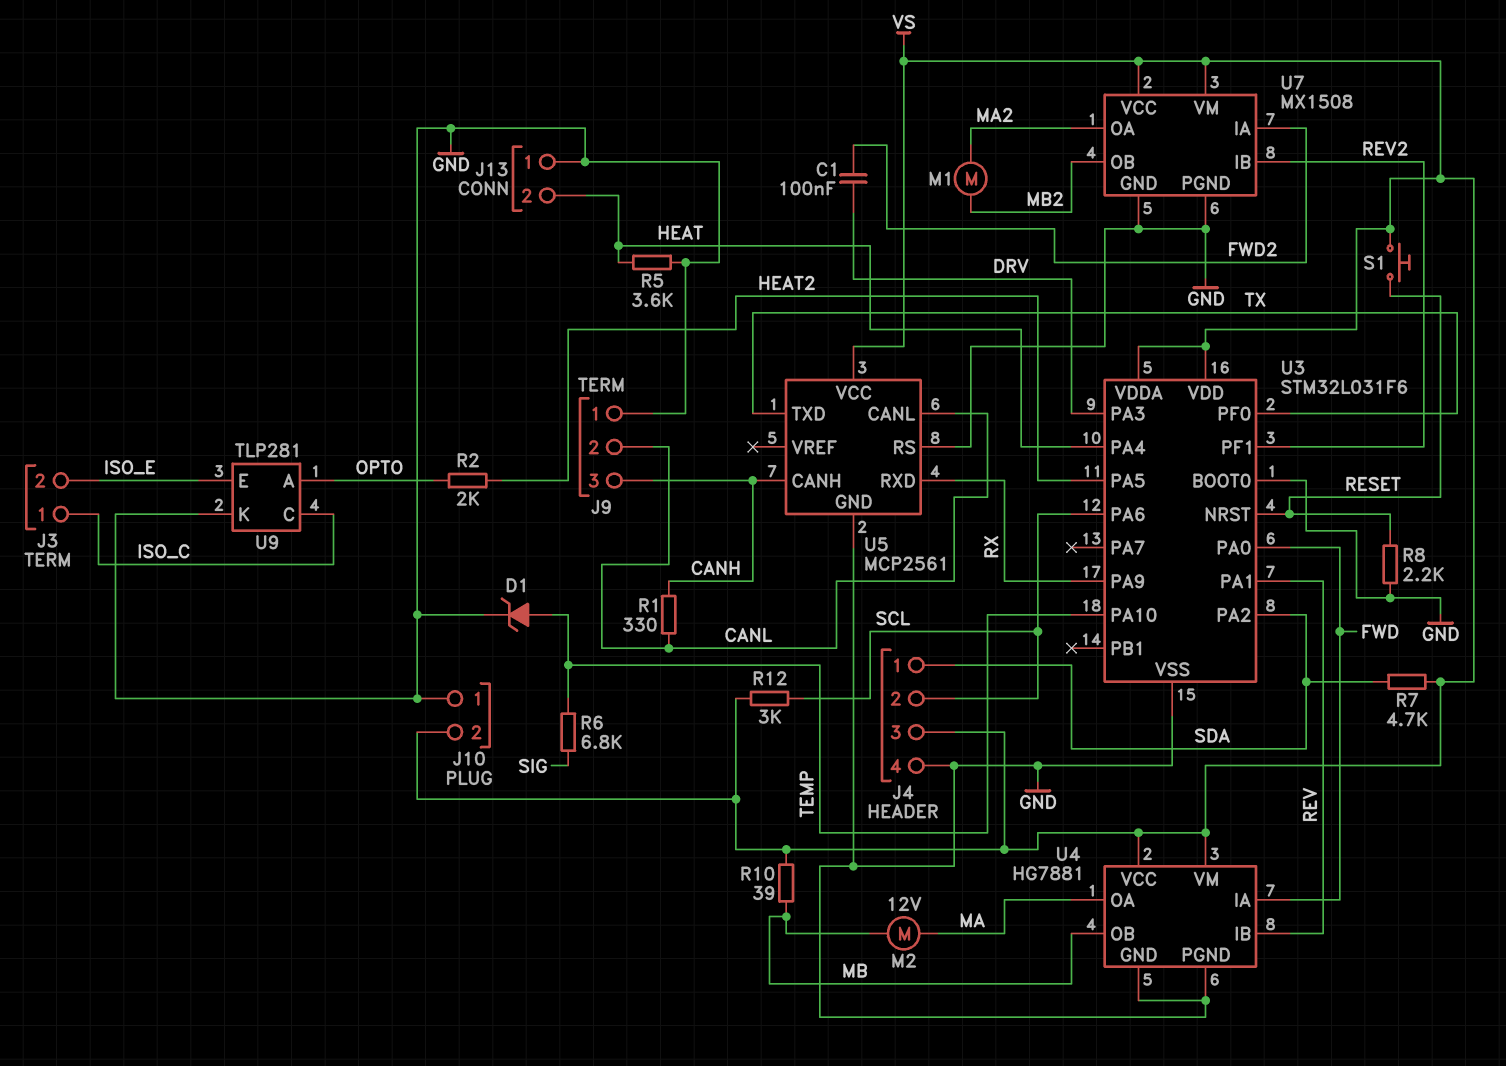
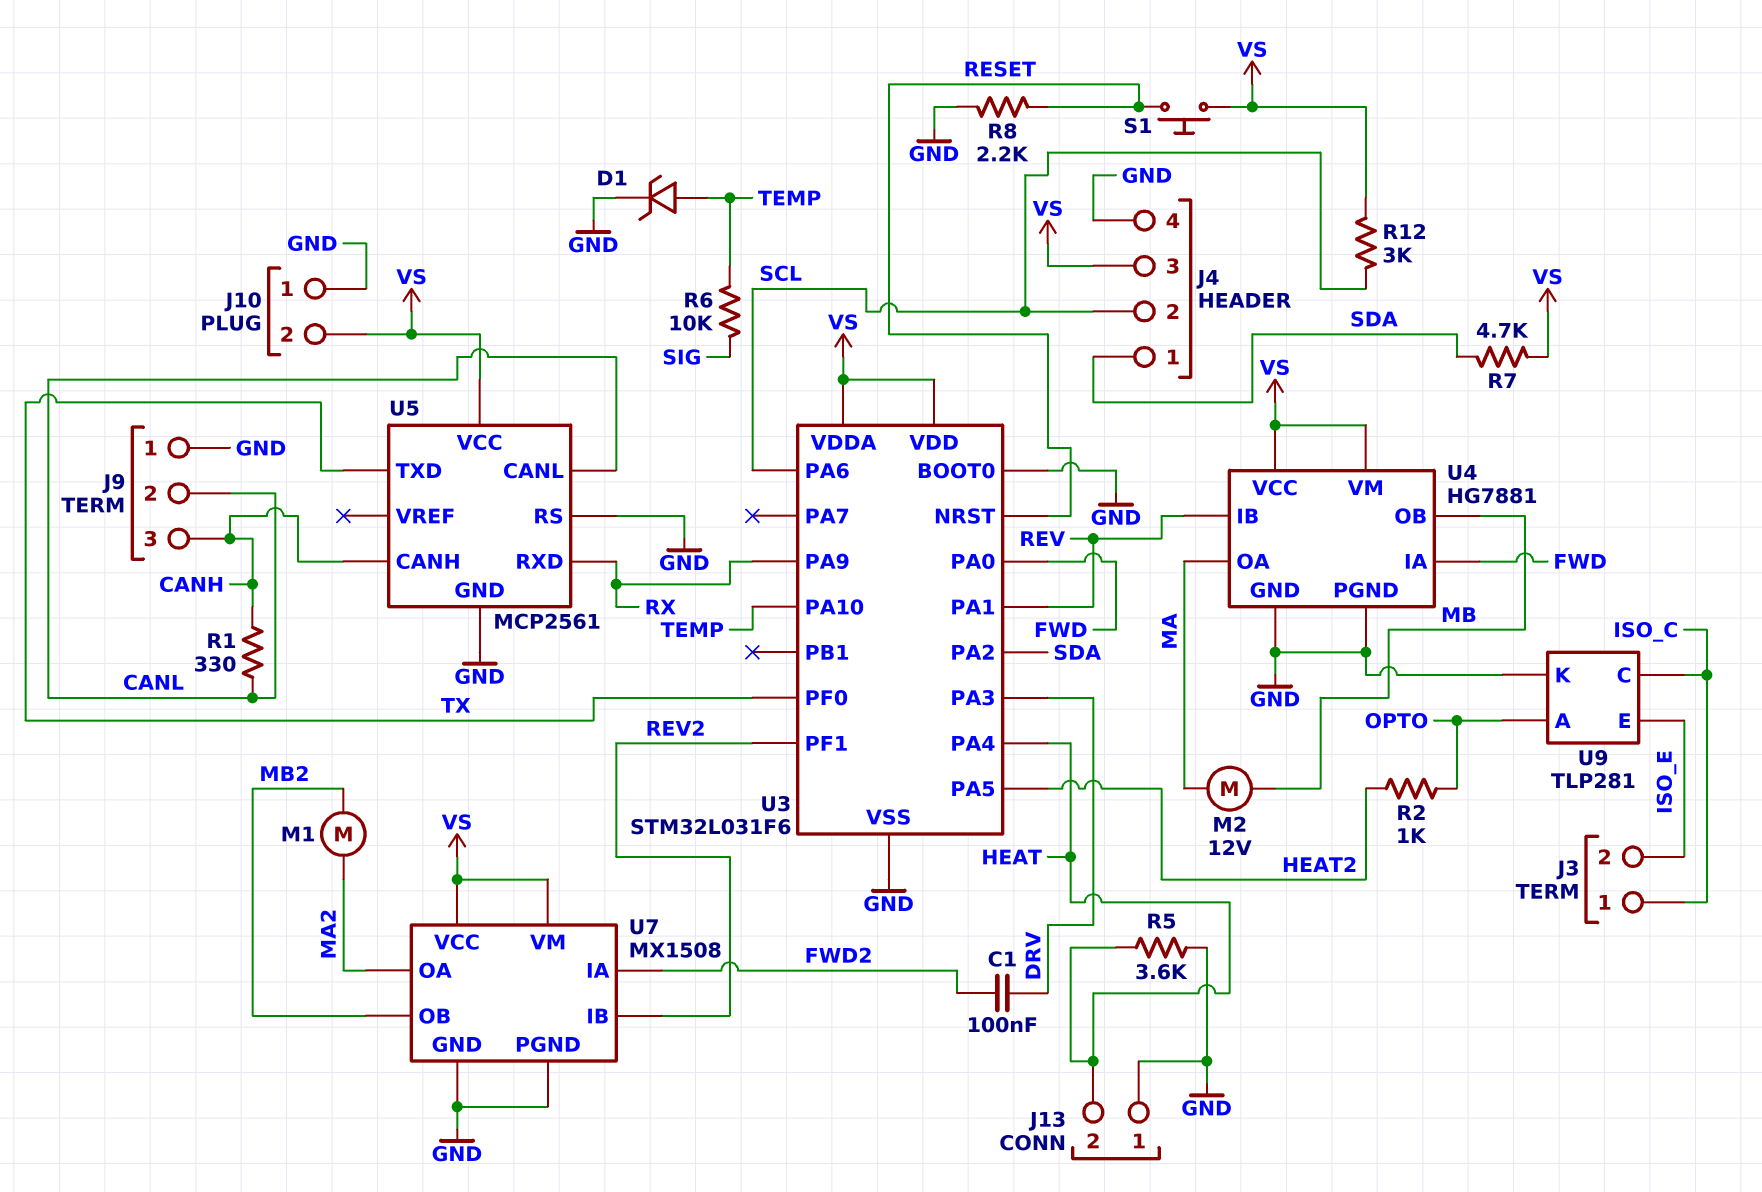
R2: 2k (HEAT2, OPTO) -> 1k (HEAT2, OPTO)
R6: 6.8k (SIG, TEMP) -> 10k (SIG, TEMP)
R10: 39 (MB, VS) -> none

